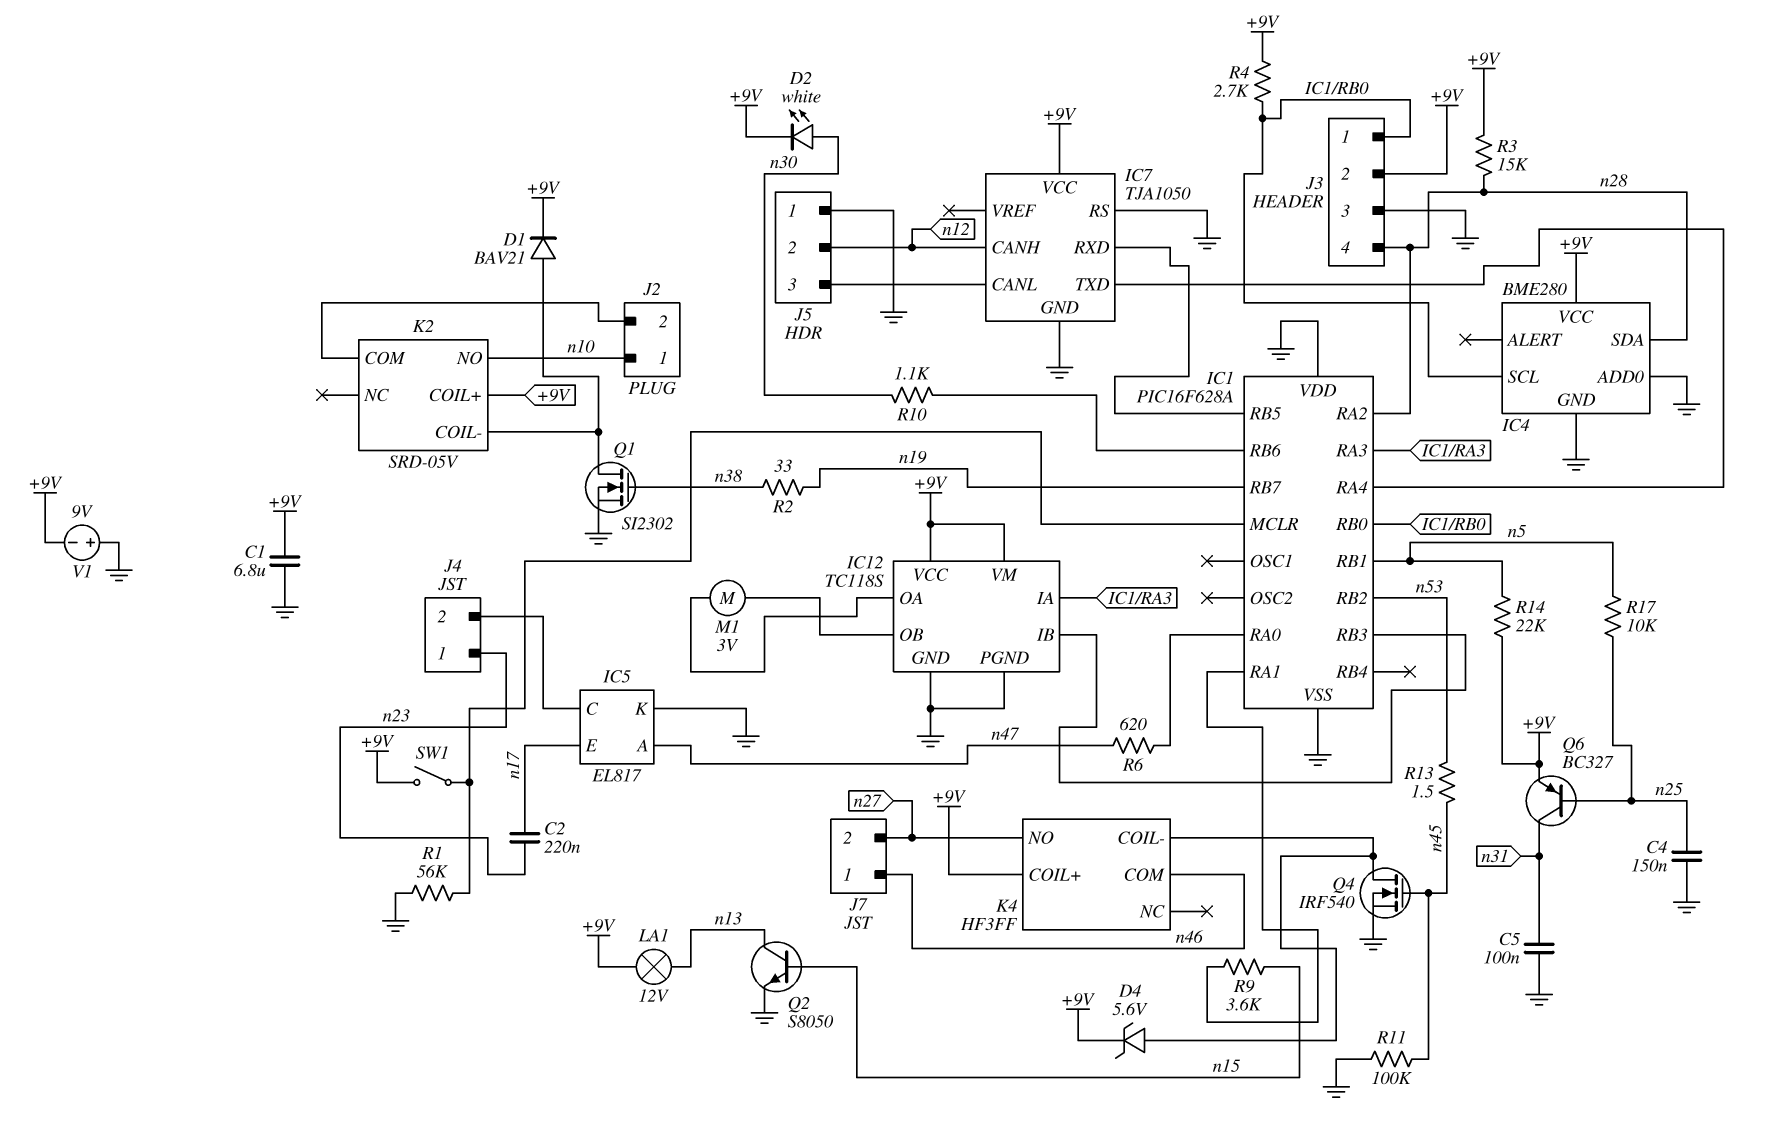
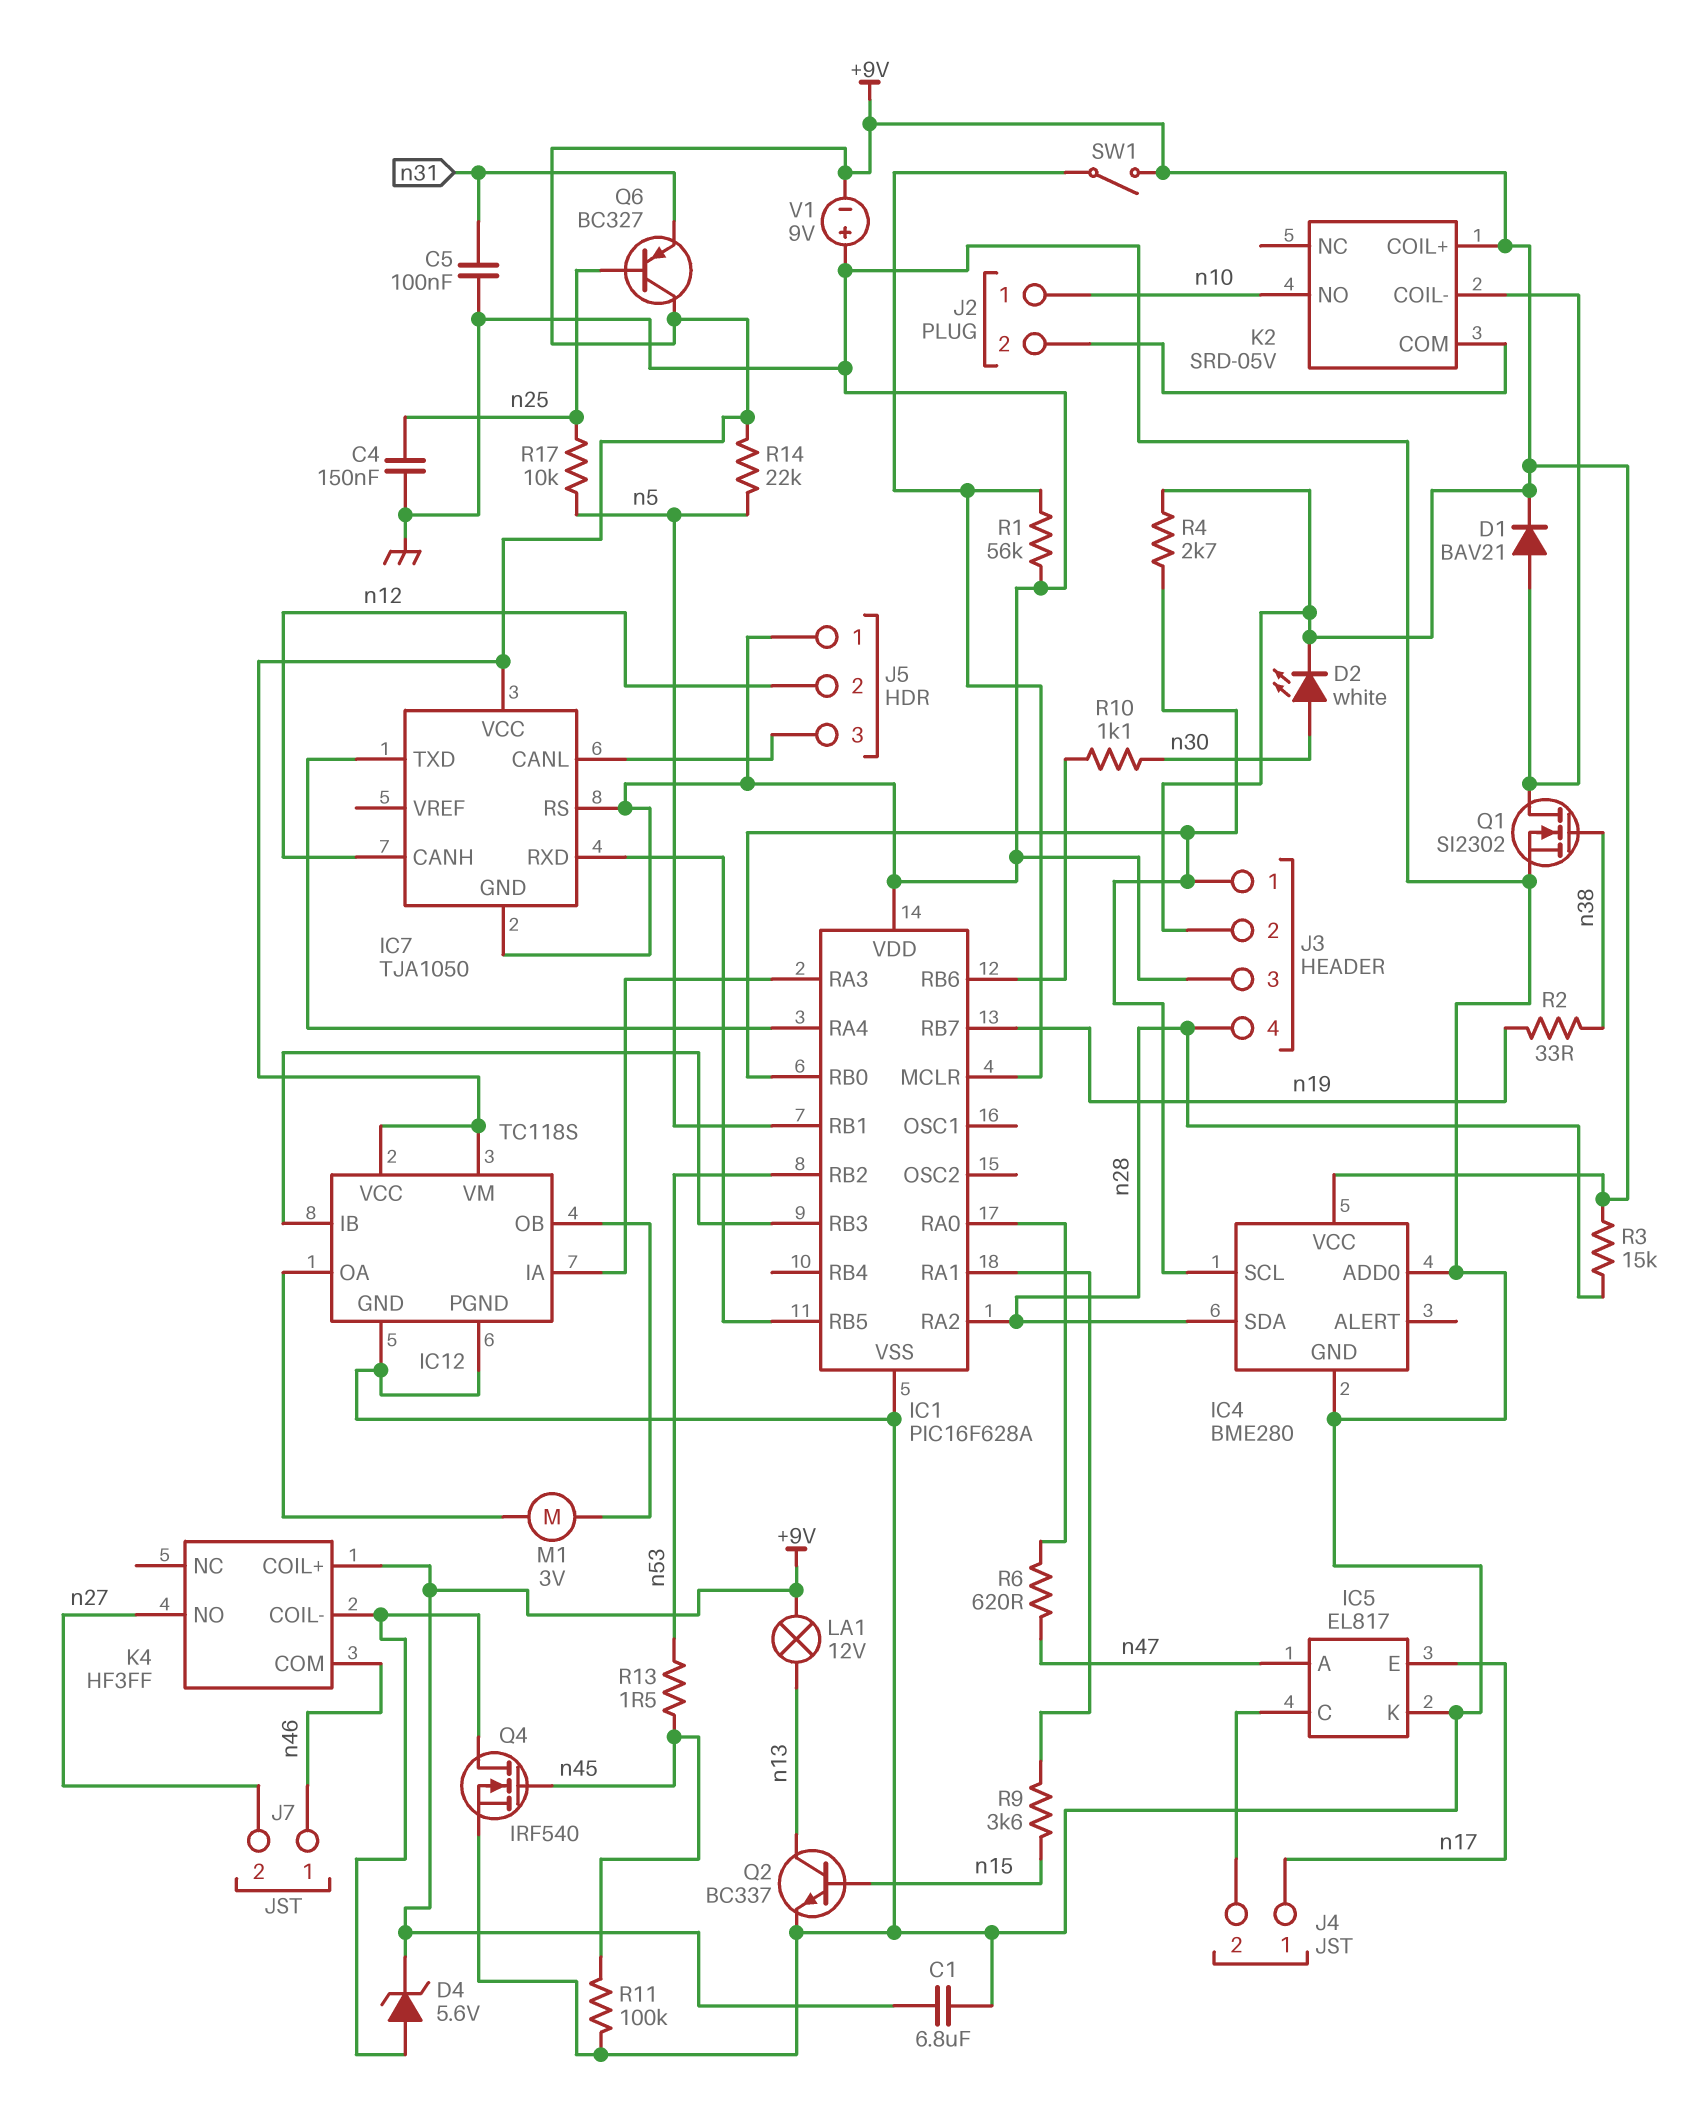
C2: 220nF (n17, n23) -> none
J4 pin 1: n23 -> n17
Q2: NPN S8050 (B n15, C n13, E GND) -> NPN BC337 (B n15, C n13, E GND)
Q6: PNP BC327 (B n25, C n31, E +9V) -> PNP BC327 (B n25, C +9V, E n31)

